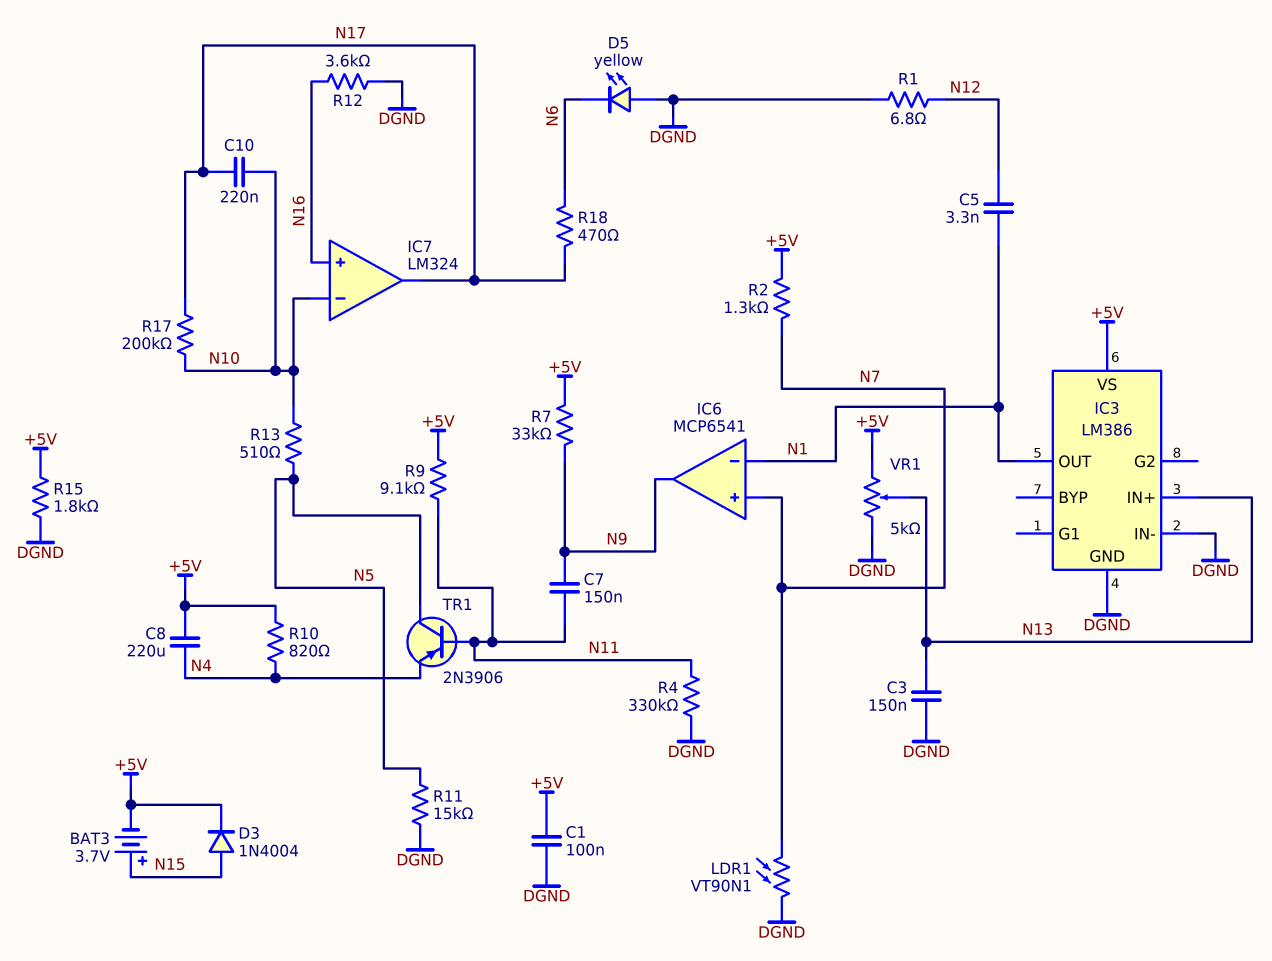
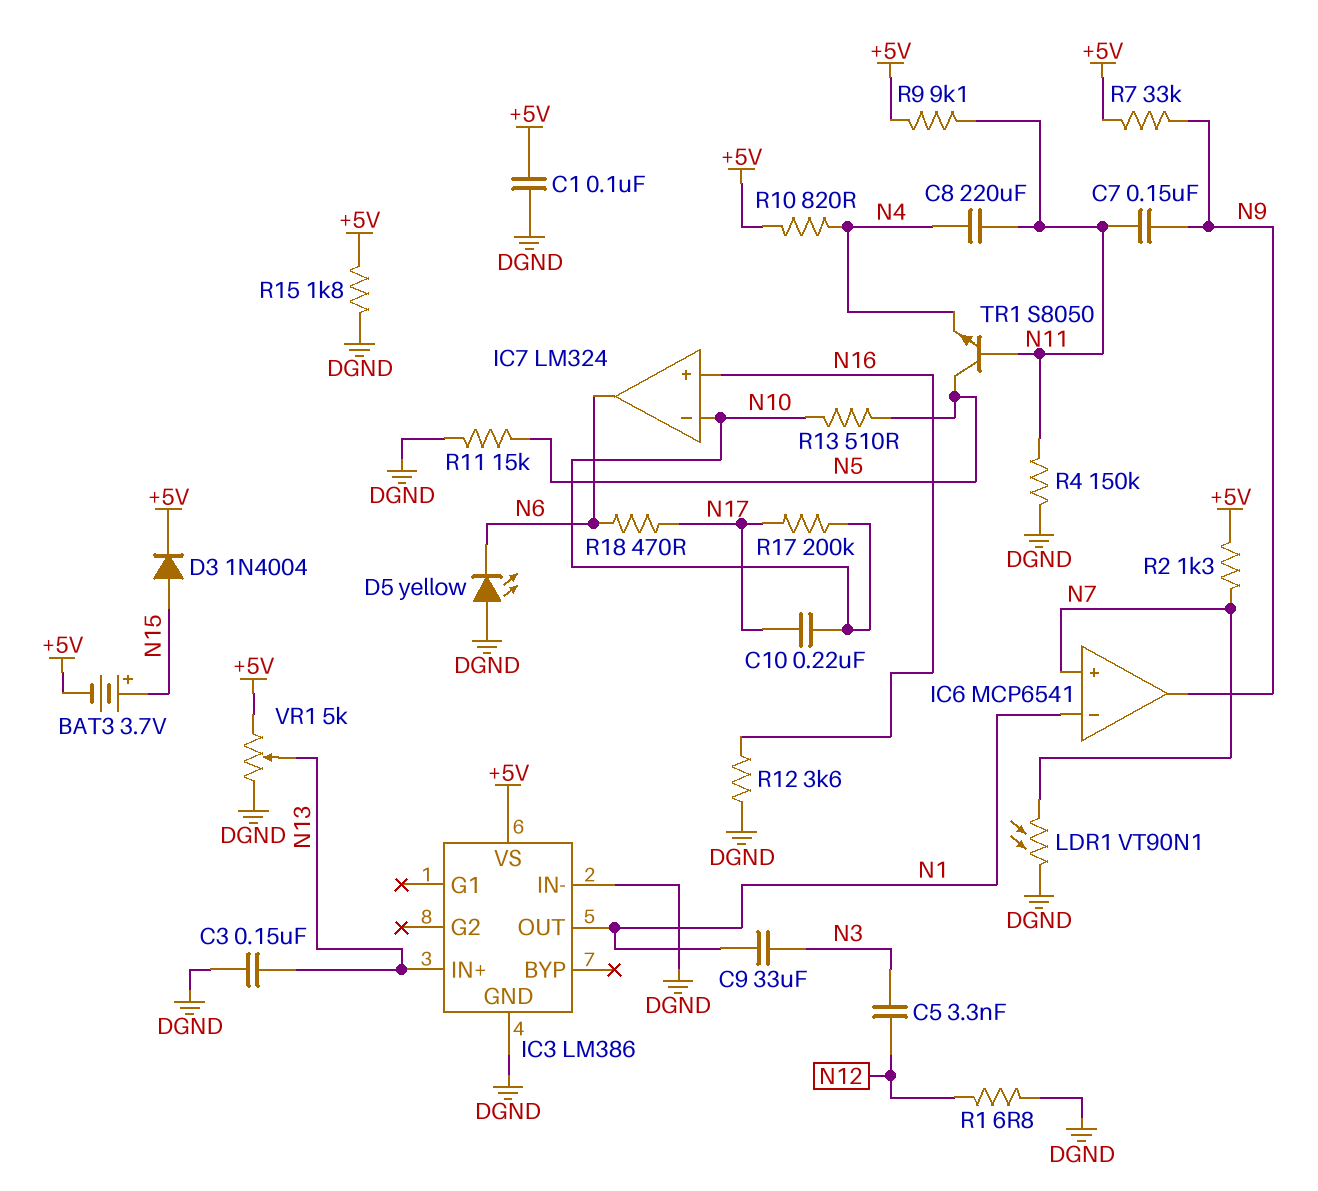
C5: 3.3nF (N1, N12) -> 3.3nF (N3, N12)
C8: 220uF (+5V, N4) -> 220uF (N4, N11)
C9: none -> 33uF (N1, N3)
IC7 pin out: N17 -> N6
R4: 330k (DGND, N11) -> 150k (DGND, N11)
TR1: PNP 2N3906 (B N11, C N5, E N4) -> NPN S8050 (B N11, C N5, E N4)

